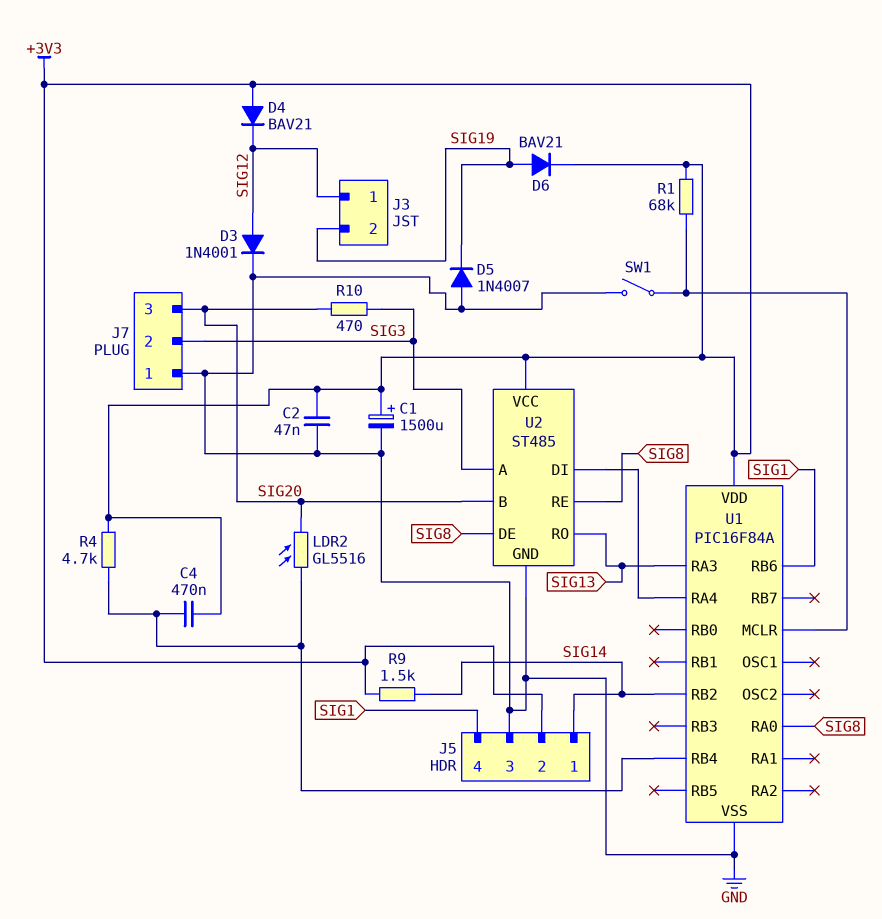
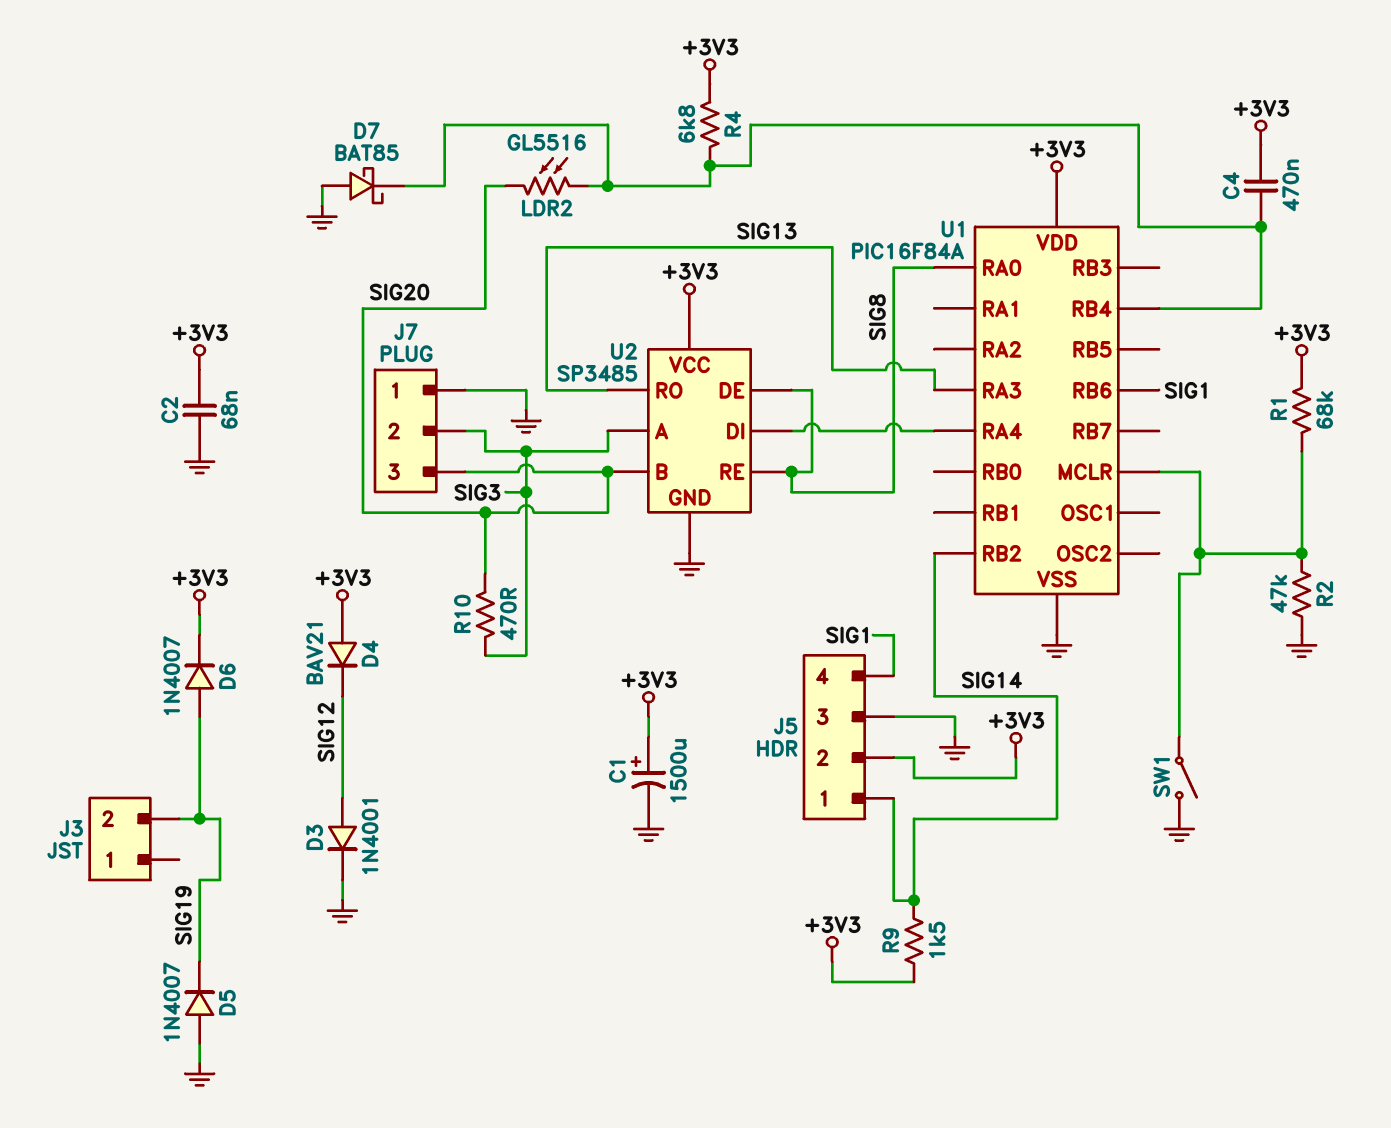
C2: 47nF (+3V3, GND) -> 68nF (+3V3, GND)
D6: diode BAV21 (A SIG19, K +3V3) -> diode 1N4007 (A SIG19, K +3V3)
D7: none -> schottky BAT85 (A GND, K U1/RB4)
J3 pin 1: SIG12 -> none
R2: none -> 47k (GND, U1/MCLR)
R4: 4.7k (+3V3, U1/RB4) -> 6.8k (+3V3, U1/RB4)
U2: ST485 -> SP3485

